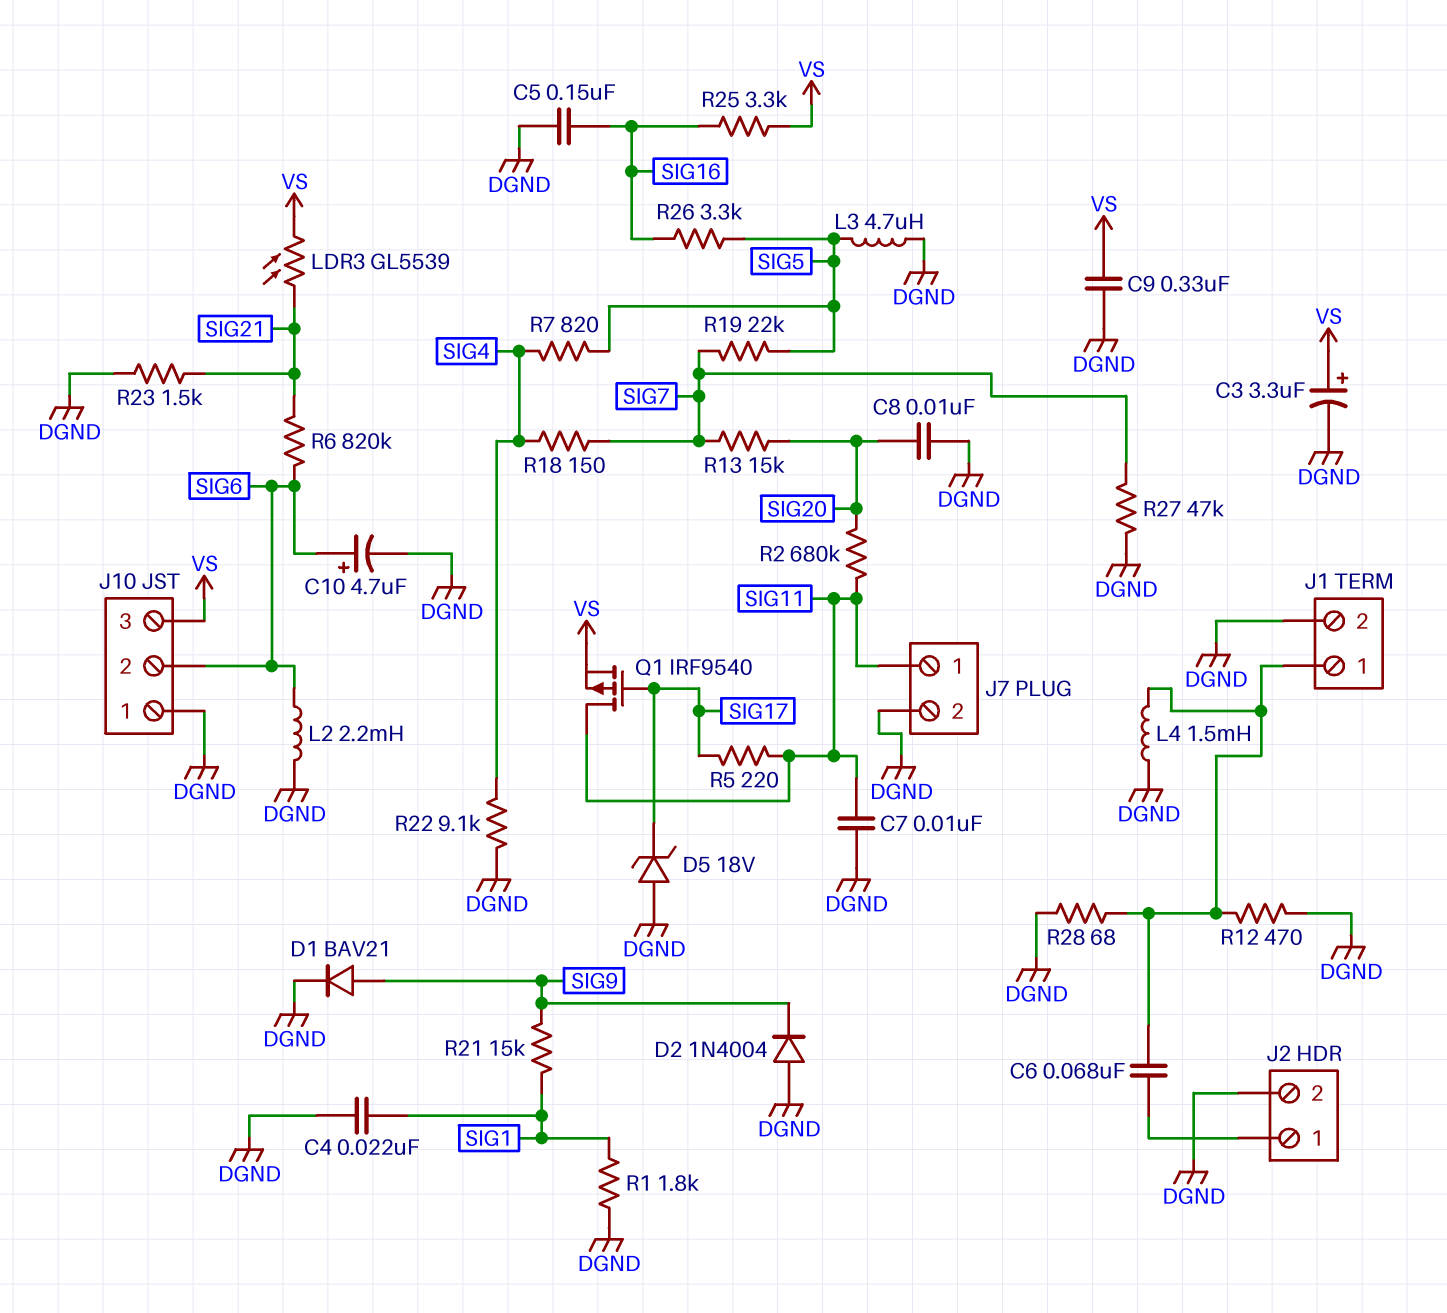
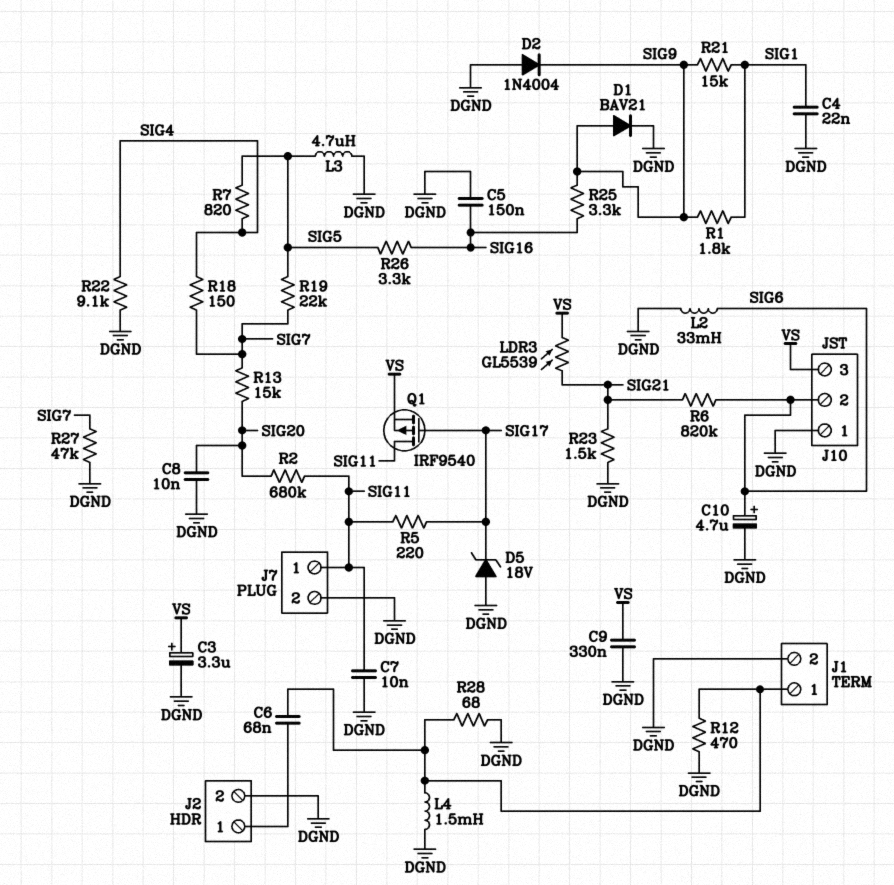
L2: 2.2mH (DGND, SIG6) -> 33mH (DGND, SIG6)
R1: 1.8k (DGND, SIG1) -> 1.8k (SIG1, SIG9)
R25: 3.3k (SIG16, VS) -> 3.3k (SIG9, SIG16)

